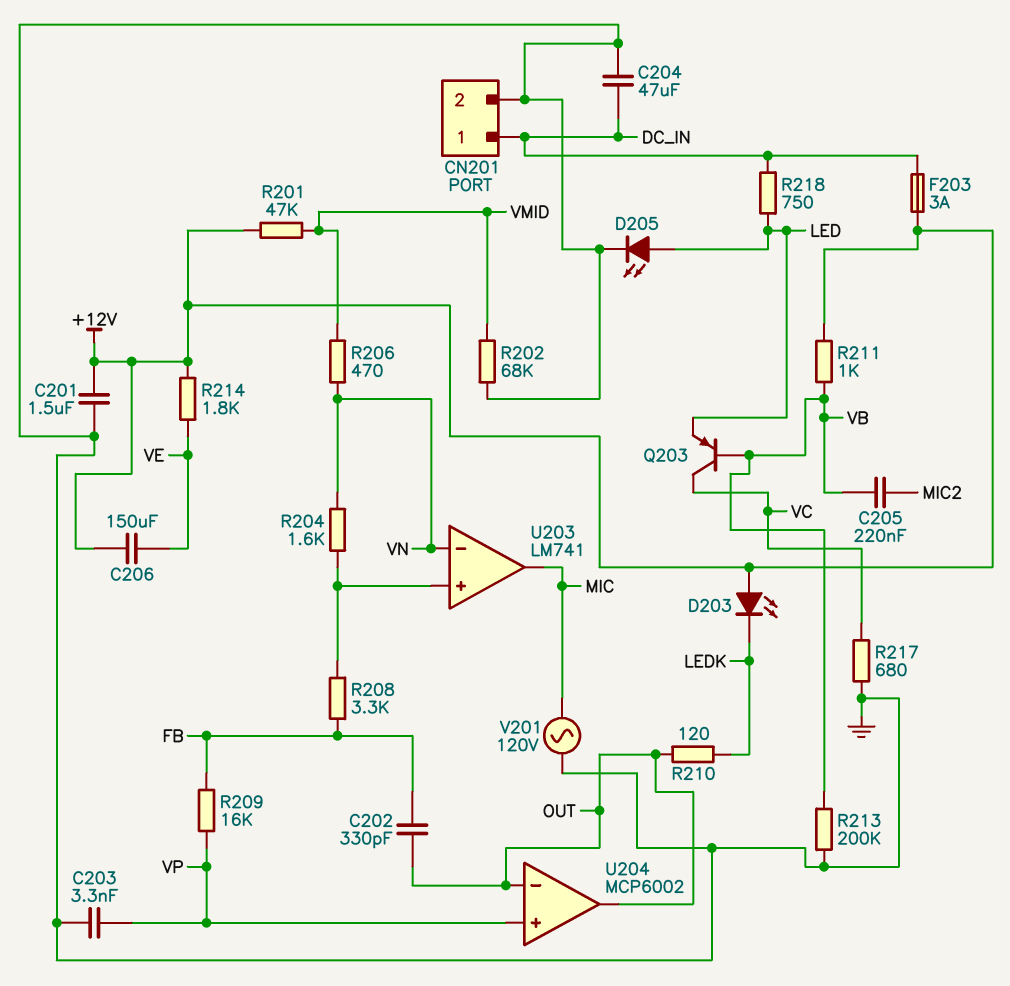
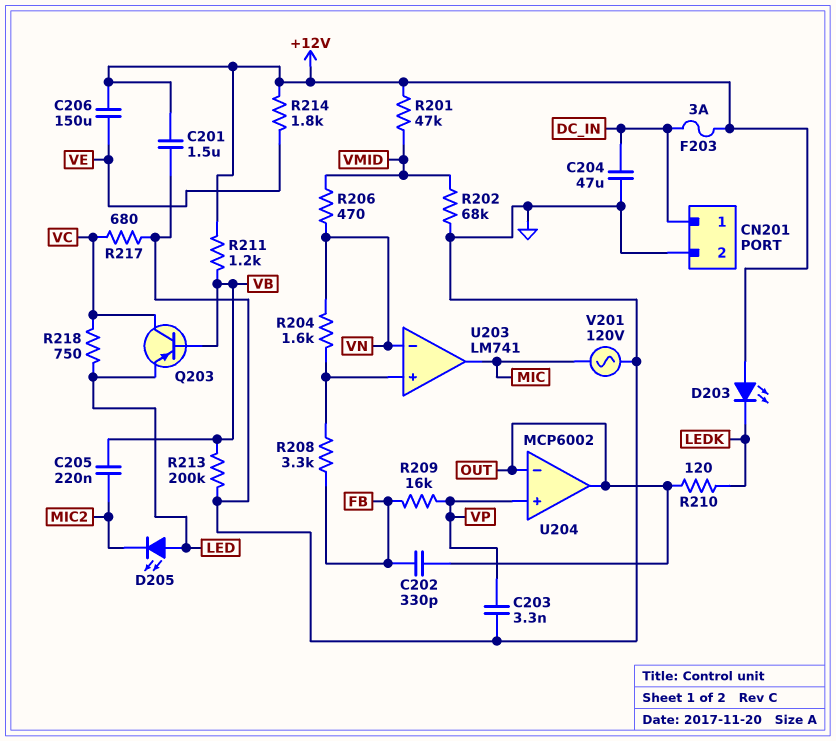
D205: LED (A LED, K GND) -> LED (A LED, K MIC2)
R211: 1k (+12V, VB) -> 1.2k (+12V, VB)
R218: 750 (DC_IN, LED) -> 750 (LED, VC)

